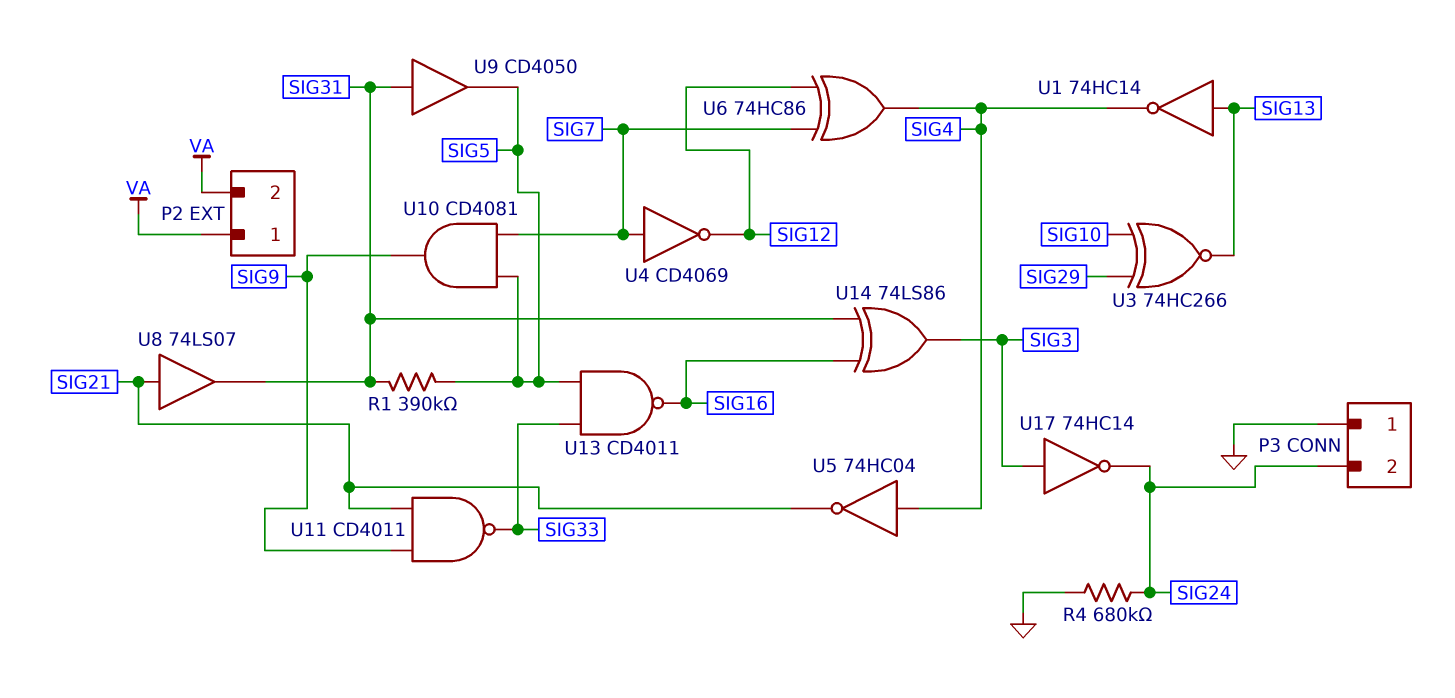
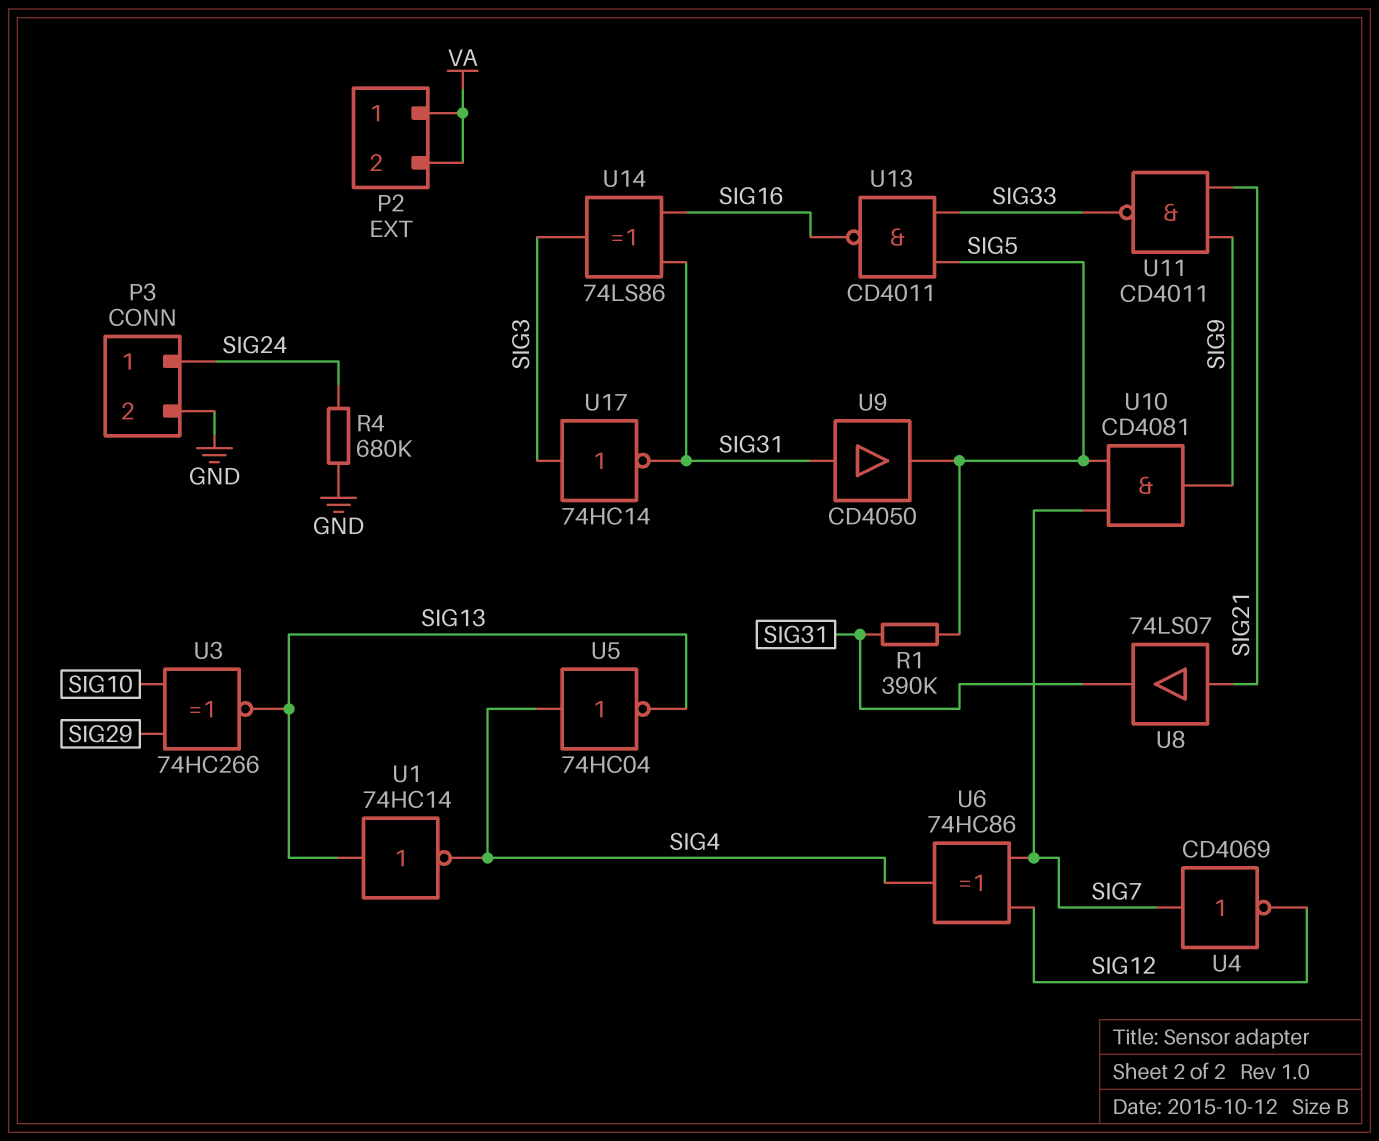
P3 pin 1: GND -> SIG24
P3 pin 2: SIG24 -> GND
U5: NOT 74HC04 (in SIG4, out SIG21) -> NOT 74HC04 (in SIG4, out SIG13)
U17: NOT 74HC14 (in SIG3, out SIG24) -> NOT 74HC14 (in SIG3, out SIG31)

